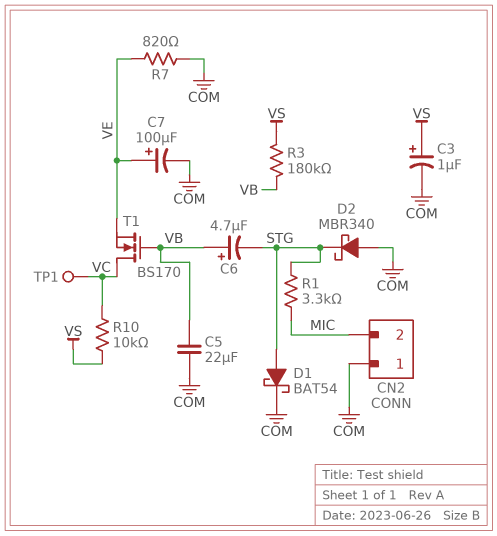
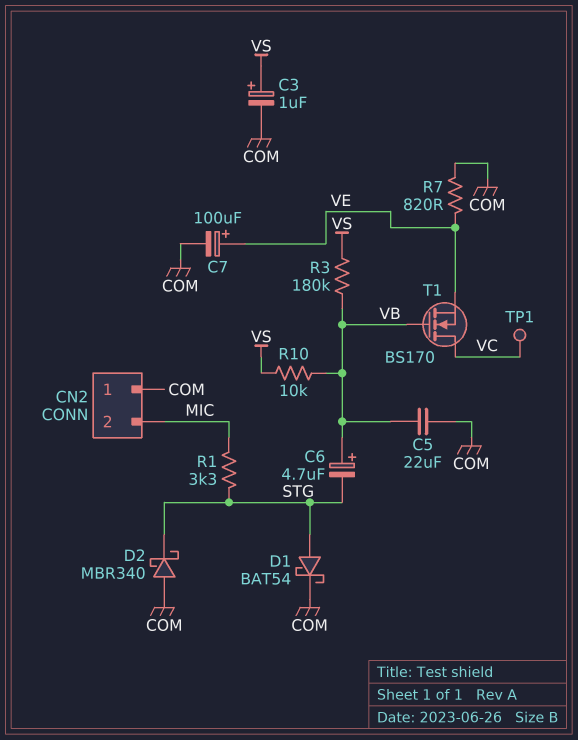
R10: 10k (VC, VS) -> 10k (VB, VS)

